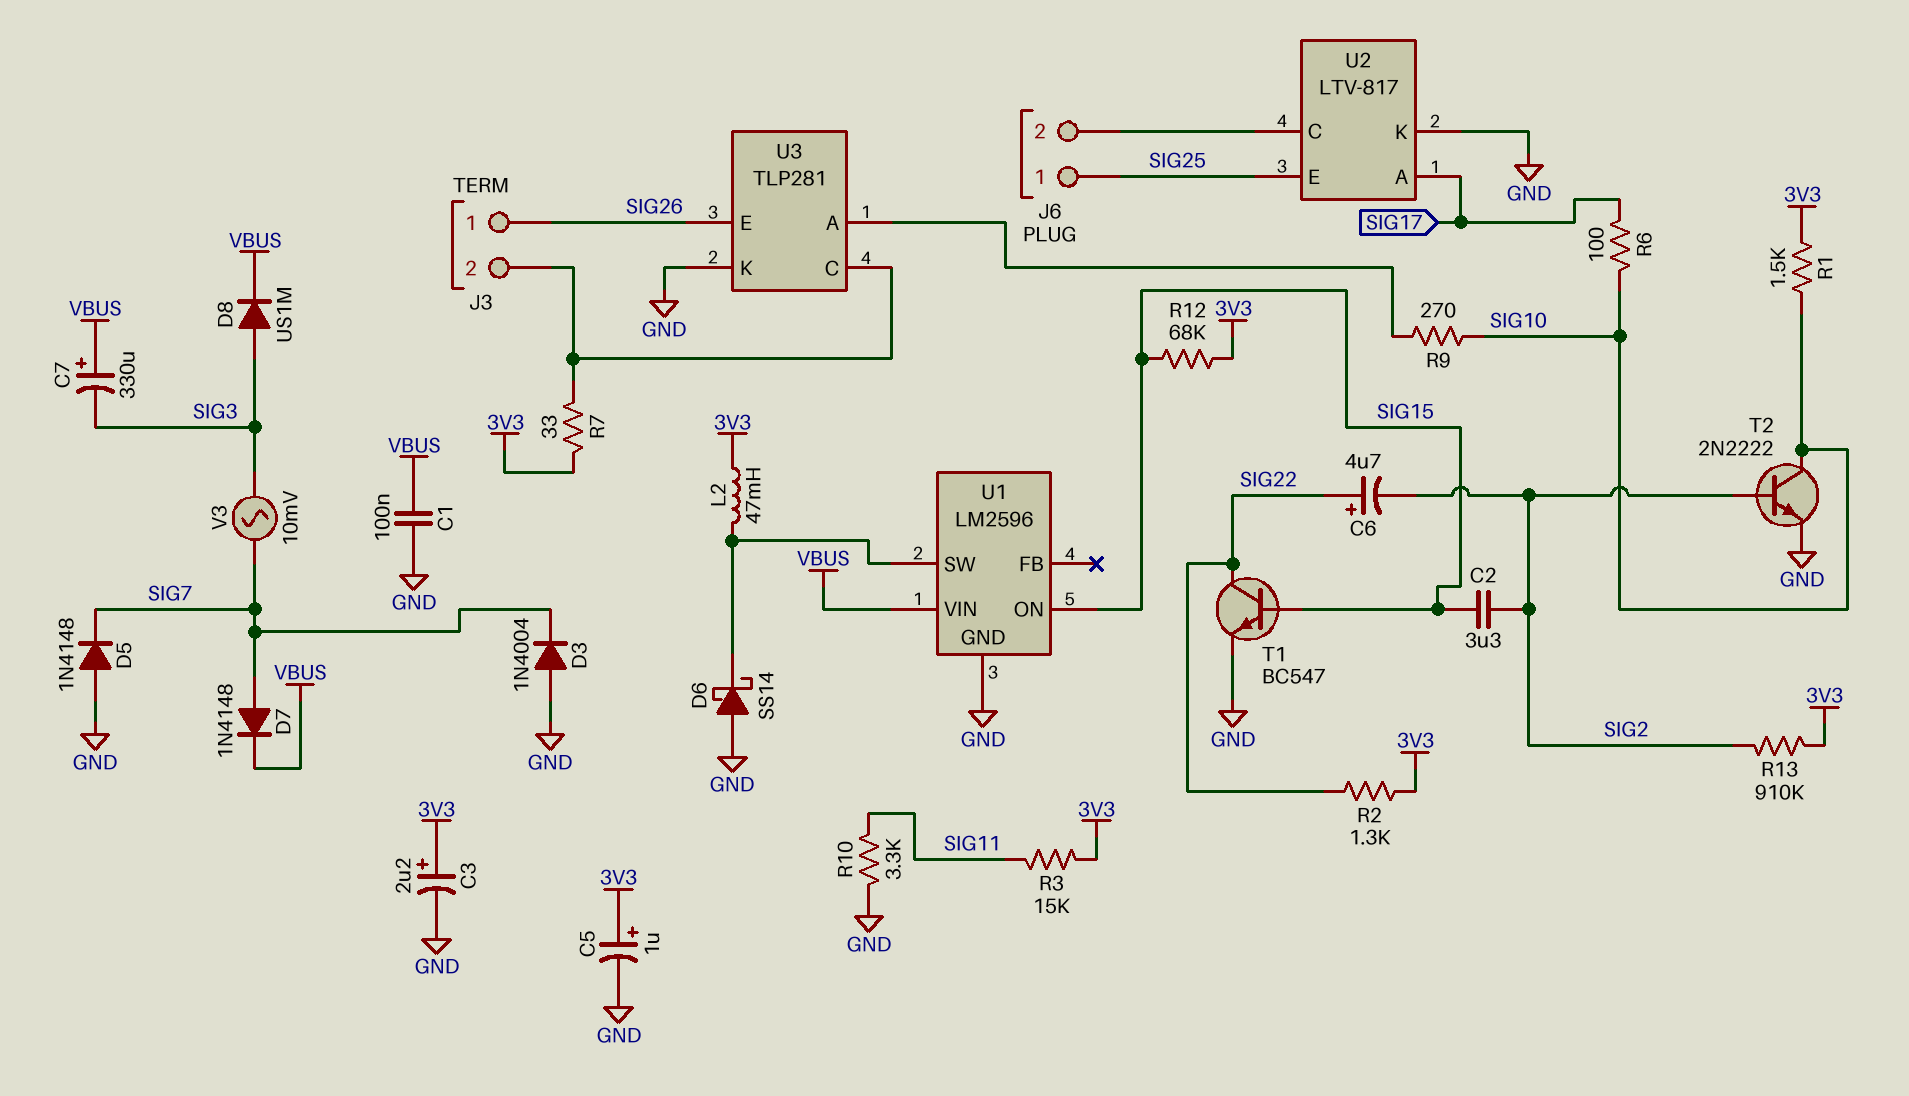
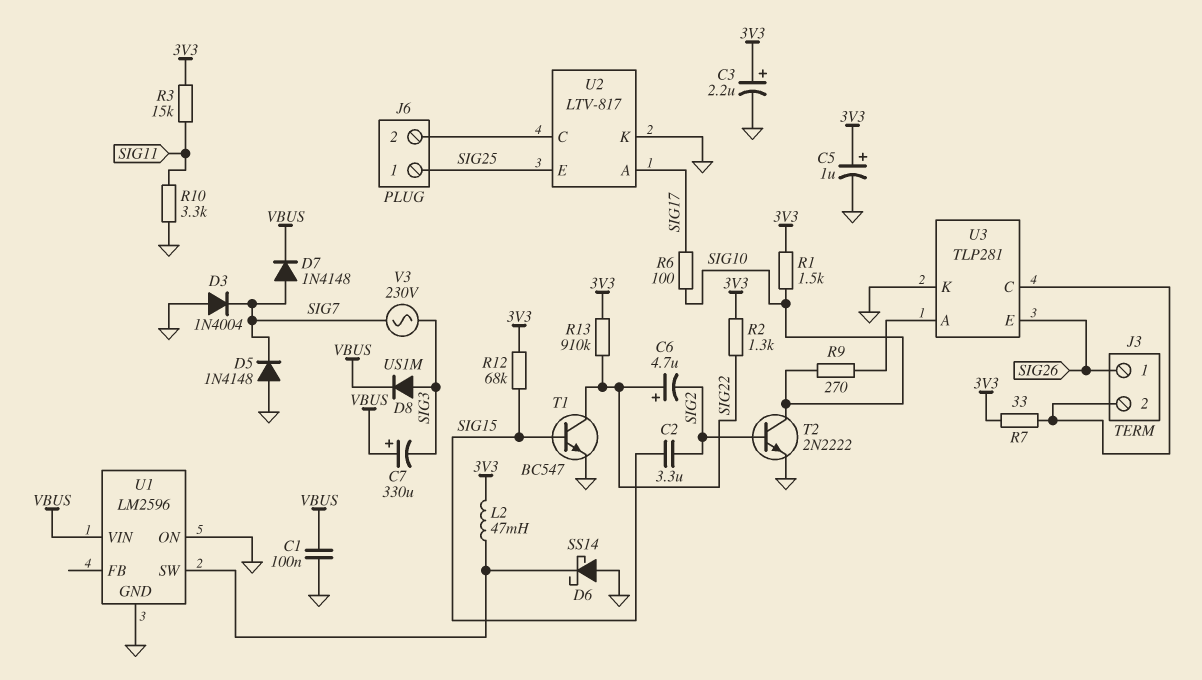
R13: 910k (3V3, SIG2) -> 910k (3V3, SIG22)
U1 pin ON: SIG15 -> GND
V3: AC 10mV (SIG3, SIG7) -> AC 230V (SIG3, SIG7)

